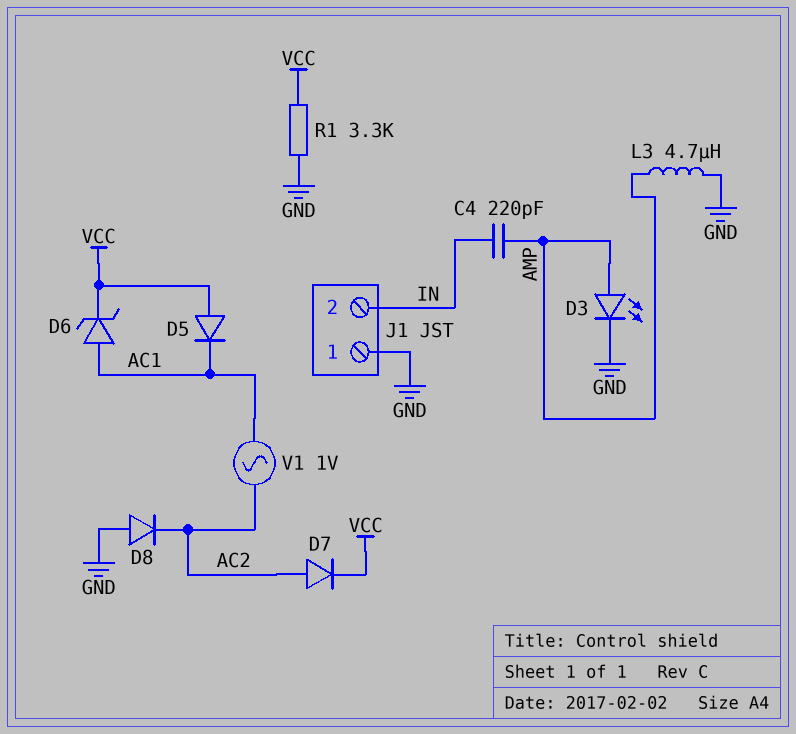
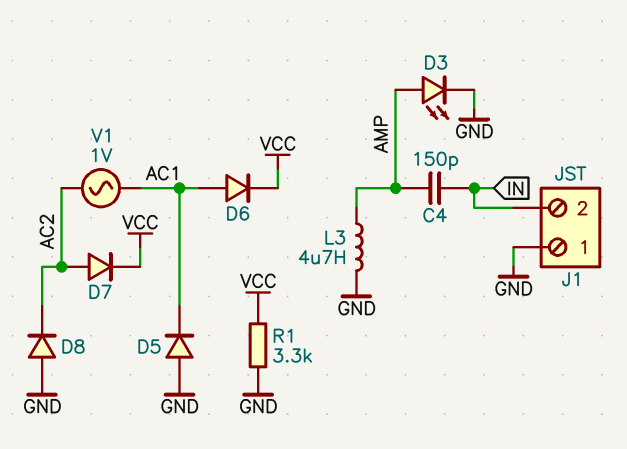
C4: 220pF (AMP, IN) -> 150pF (AMP, IN)
D5: diode (A VCC, K AC1) -> diode (A GND, K AC1)
D6: zener (A AC1, K VCC) -> diode (A AC1, K VCC)

